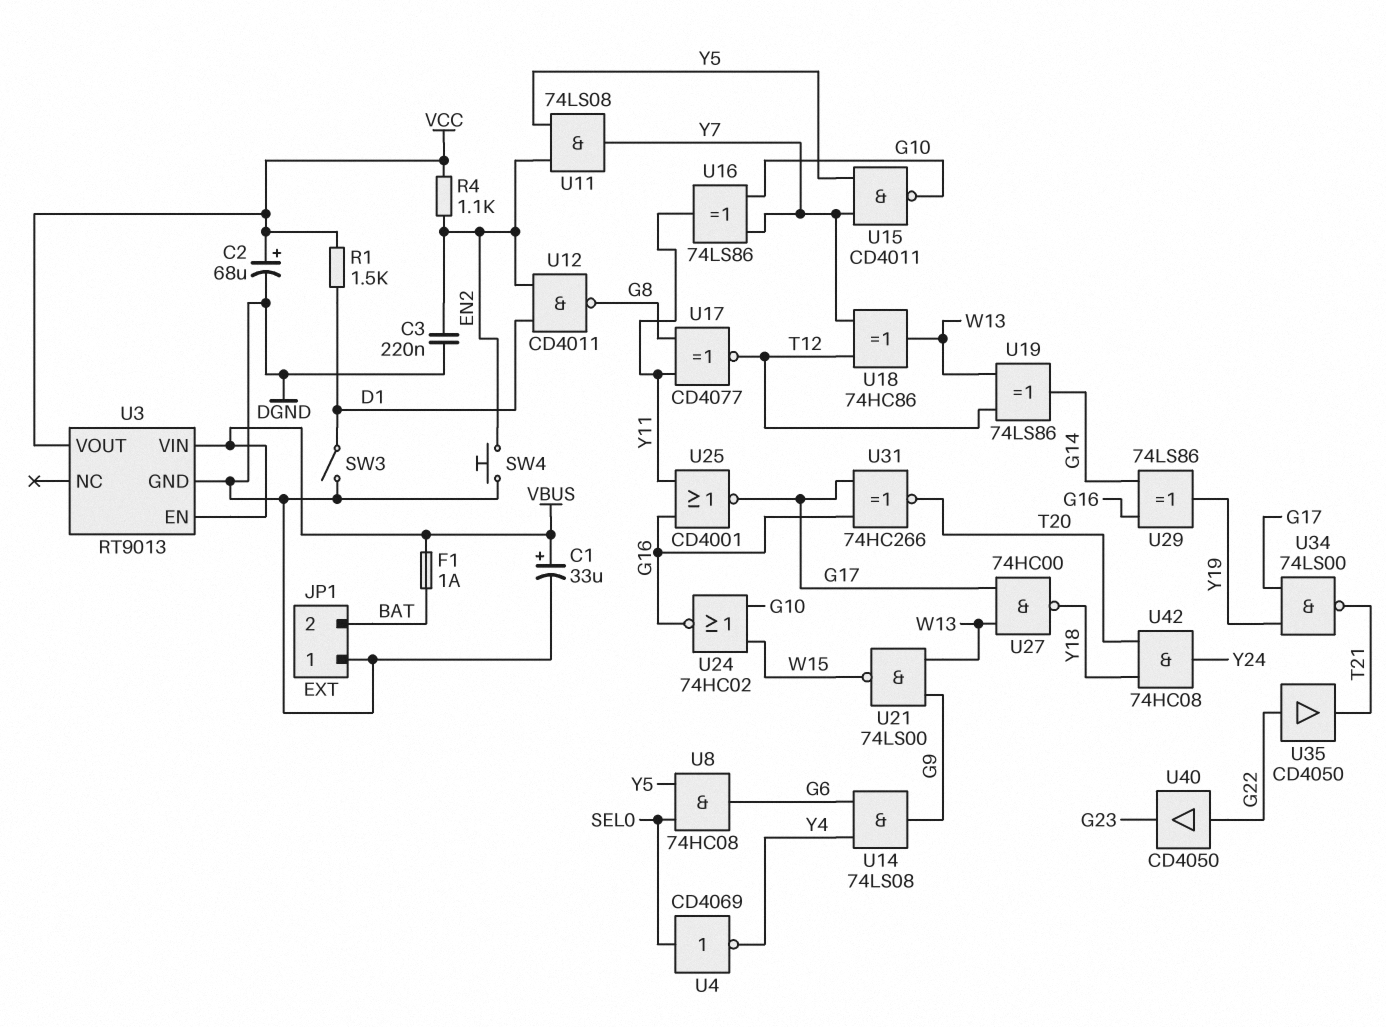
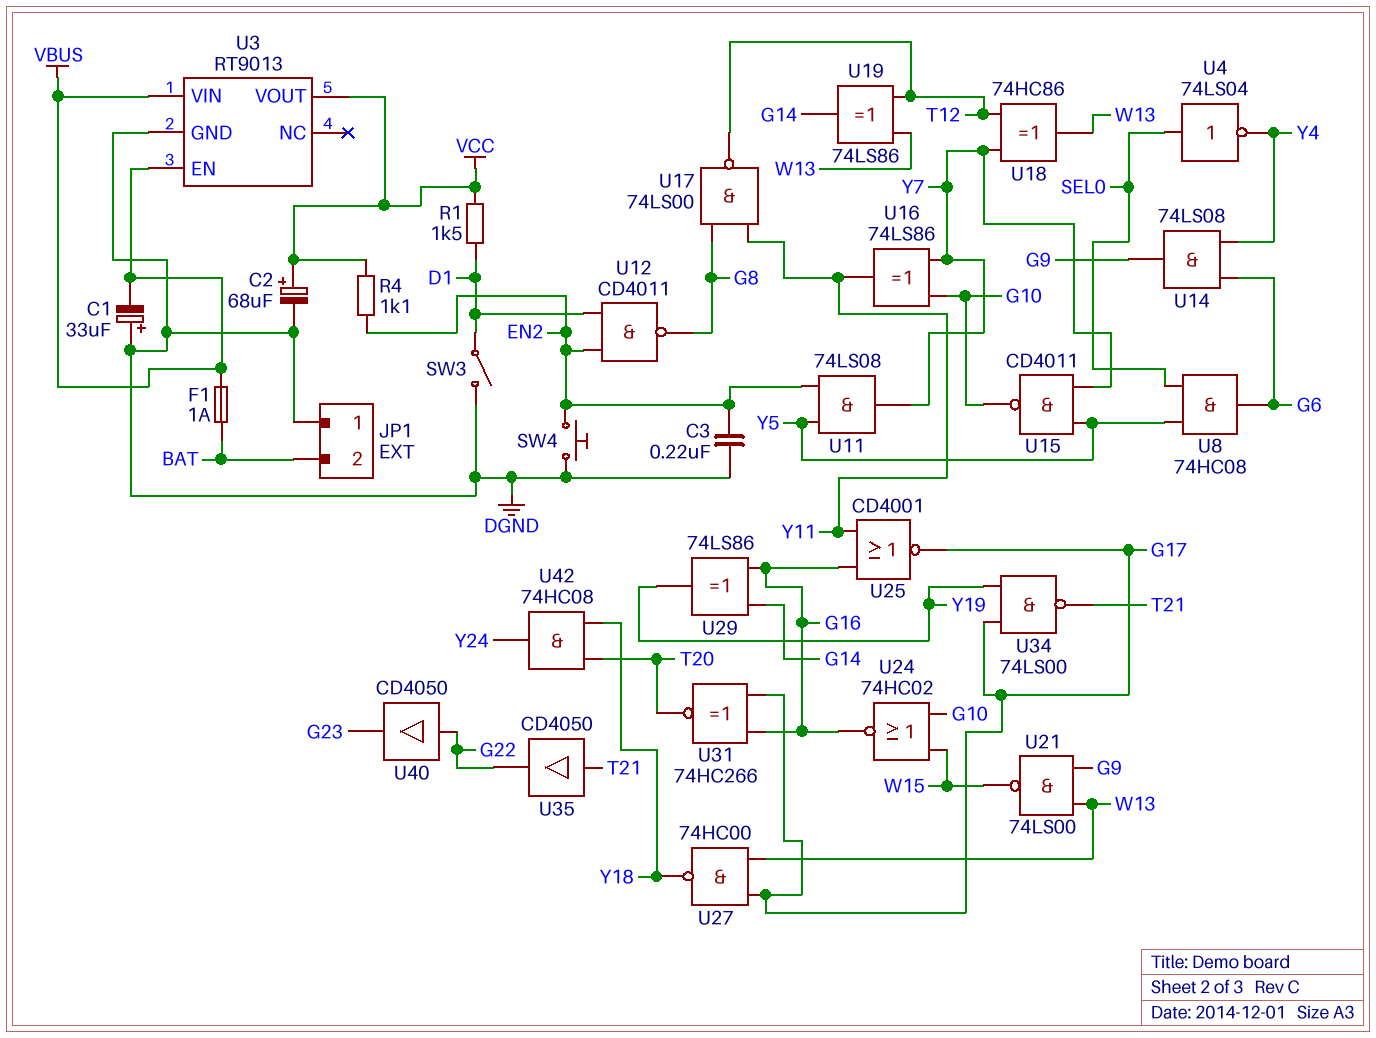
C1: 33uF (plus VBUS, minus DGND) -> 33uF (plus DGND, minus VBUS)
U4: NOT CD4069 (in SEL0, out Y4) -> NOT 74LS04 (in SEL0, out Y4)
U17: XNOR CD4077 (in G8, in Y11, out T12) -> NAND 74LS00 (in G8, in Y11, out T12)
U35: buffer CD4050 (in G22, out T21) -> buffer CD4050 (in T21, out G22)

